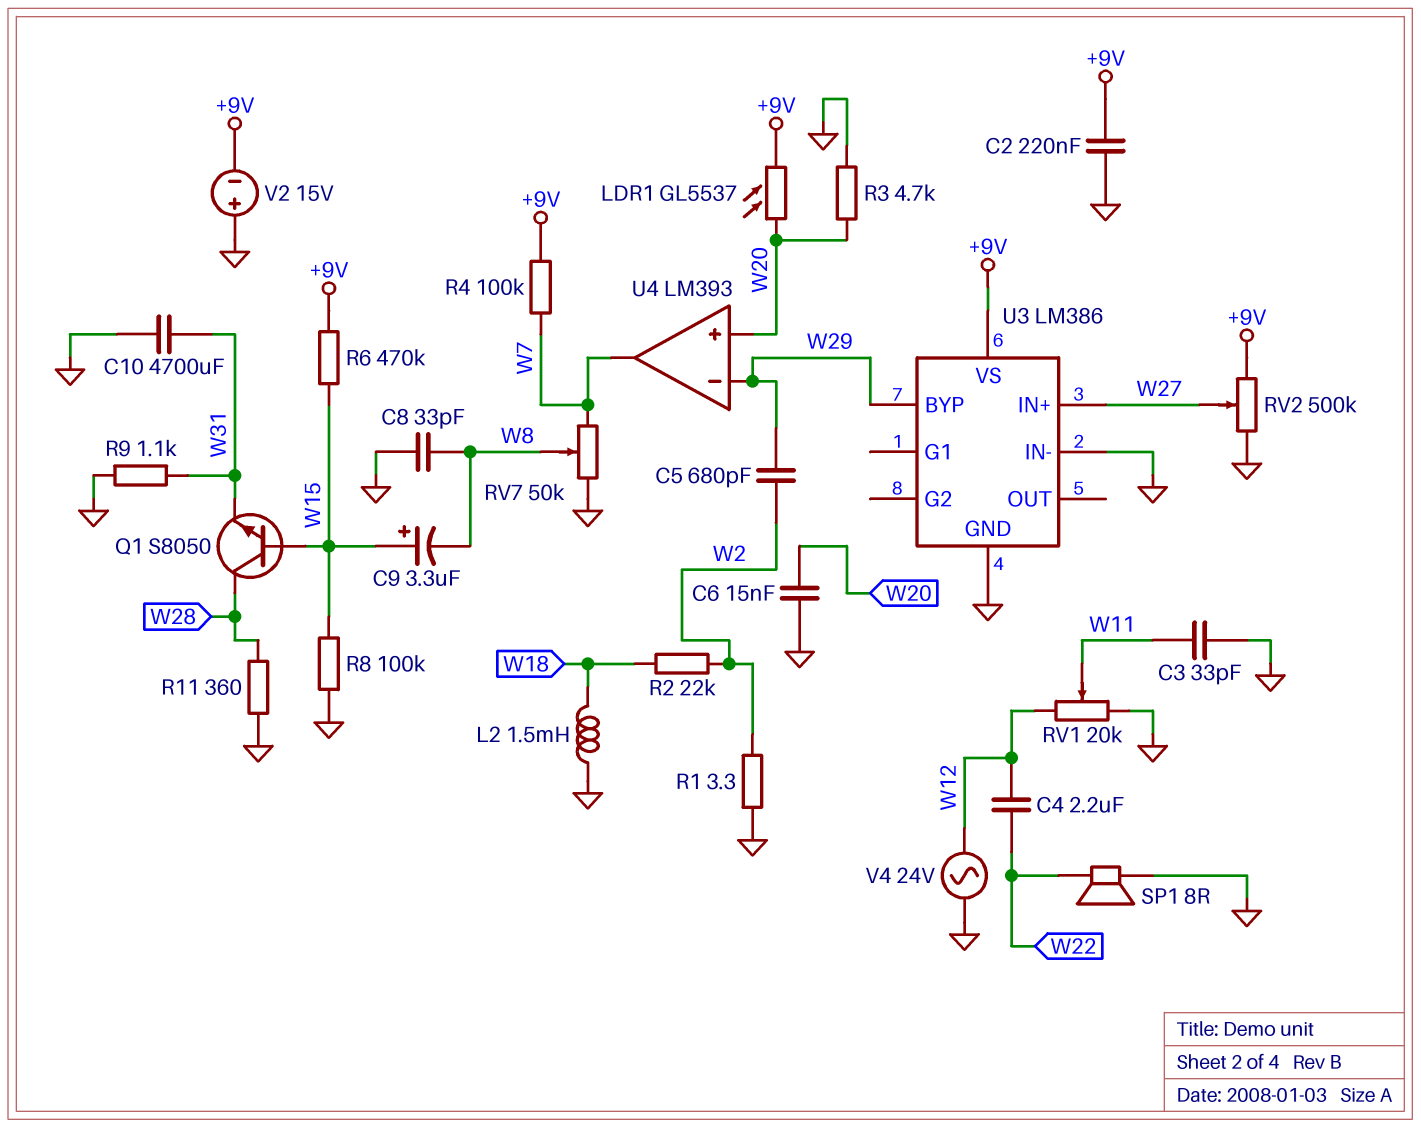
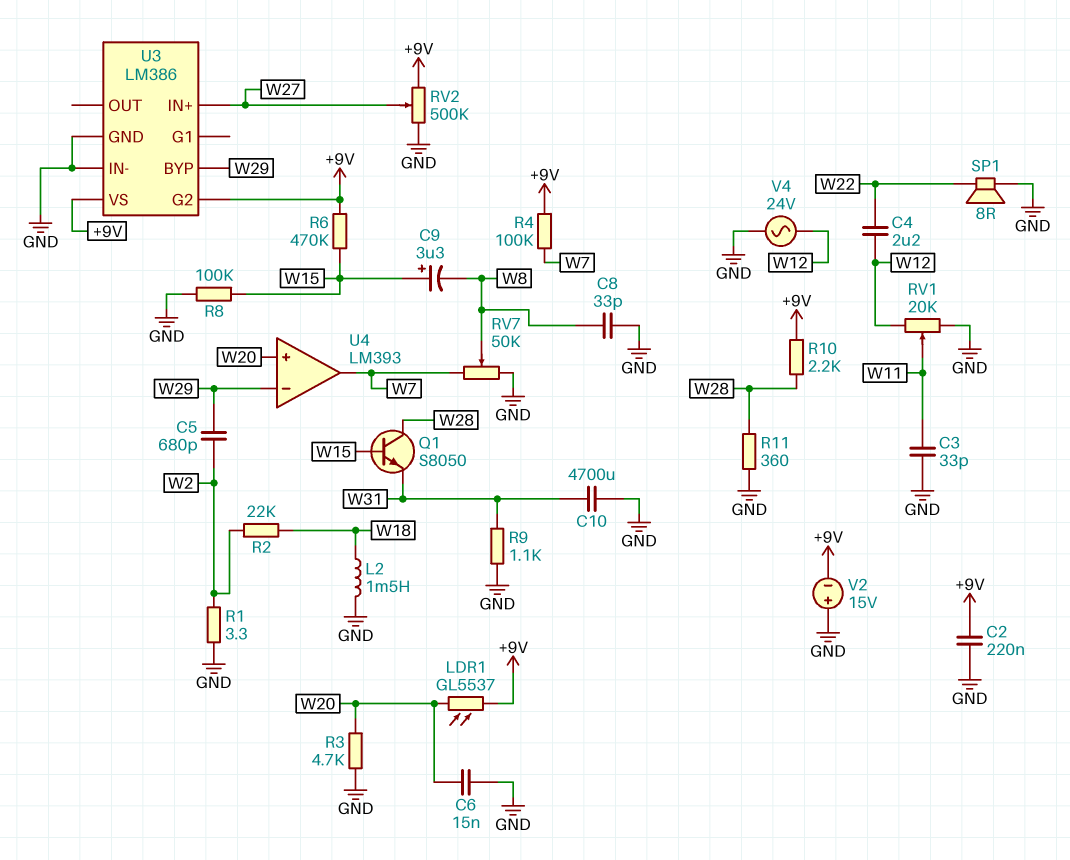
R10: none -> 2.2k (+9V, W28)
U3 pin G2: none -> +9V

